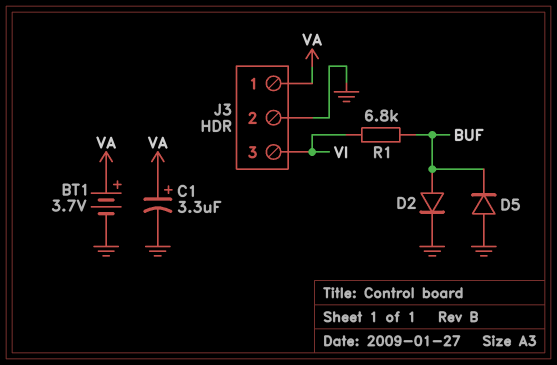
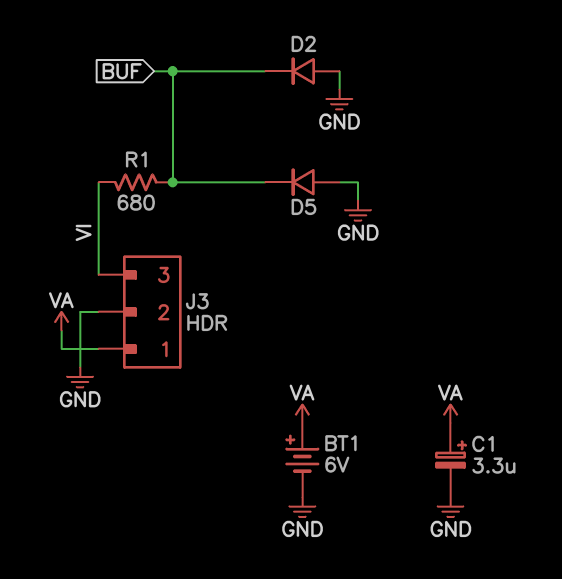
BT1: 3.7V (plus VA, minus GND) -> 6V (plus VA, minus GND)
D2: diode (A BUF, K GND) -> diode (A GND, K BUF)
R1: 6.8k (BUF, VI) -> 680 (BUF, VI)

